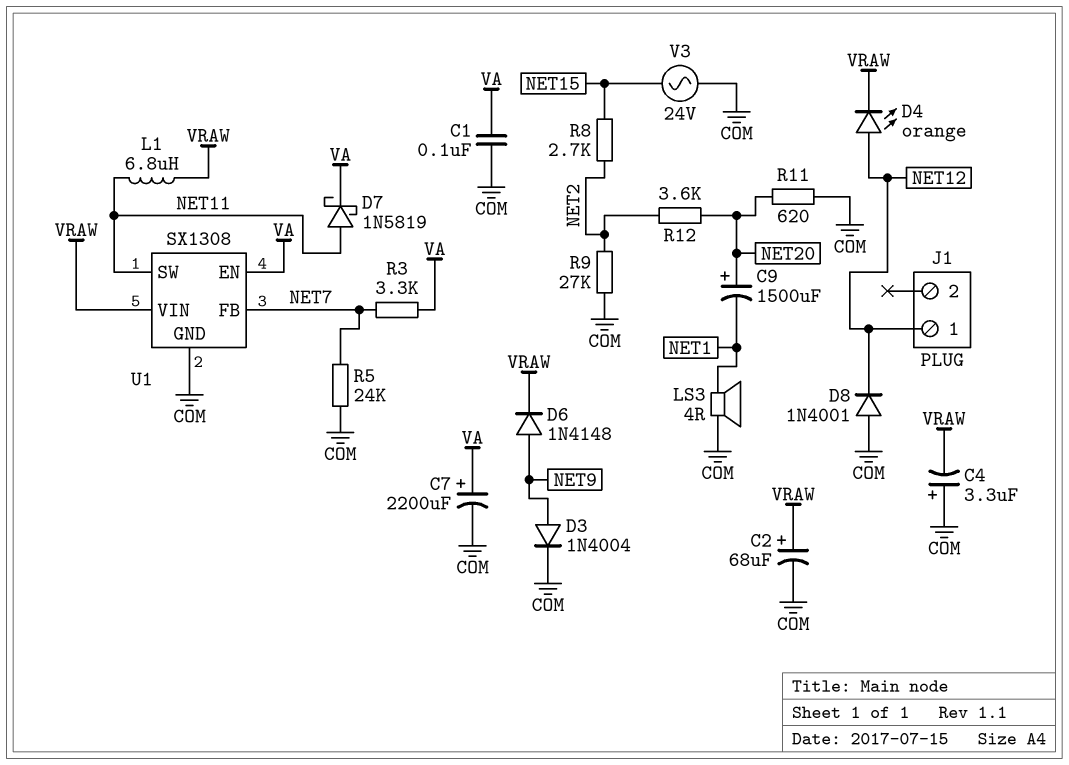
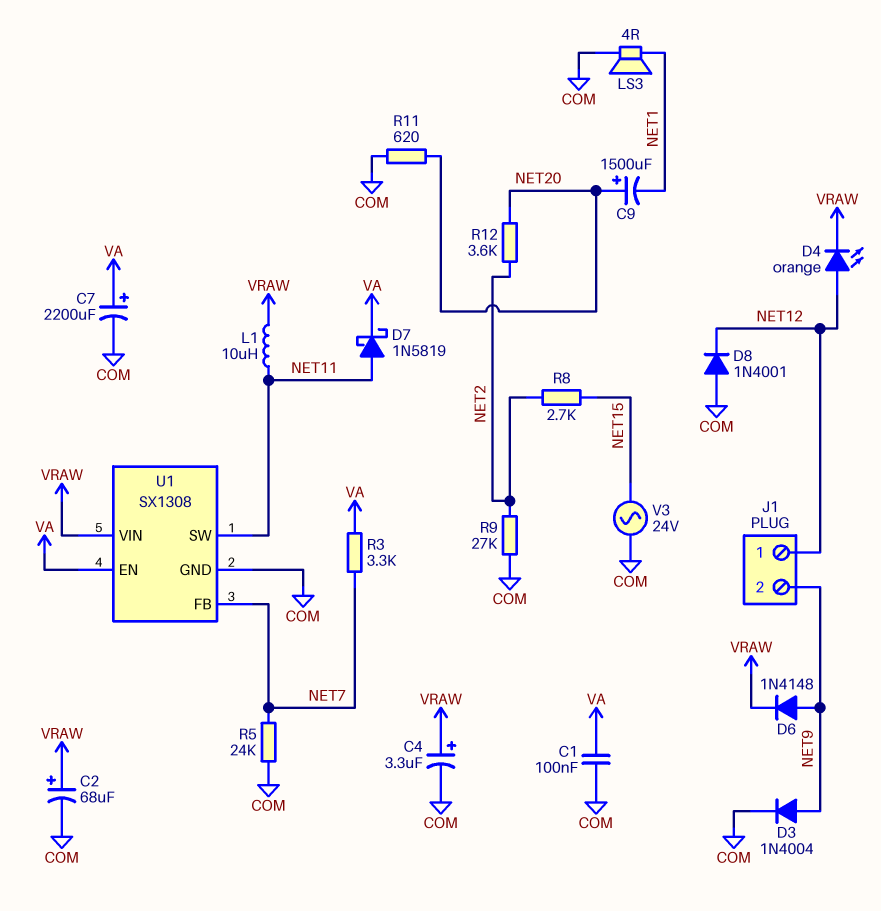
C4: 3.3uF (plus COM, minus VRAW) -> 3.3uF (plus VRAW, minus COM)
J1 pin 2: none -> NET9
L1: 6.8uH (NET11, VRAW) -> 10uH (NET11, VRAW)

